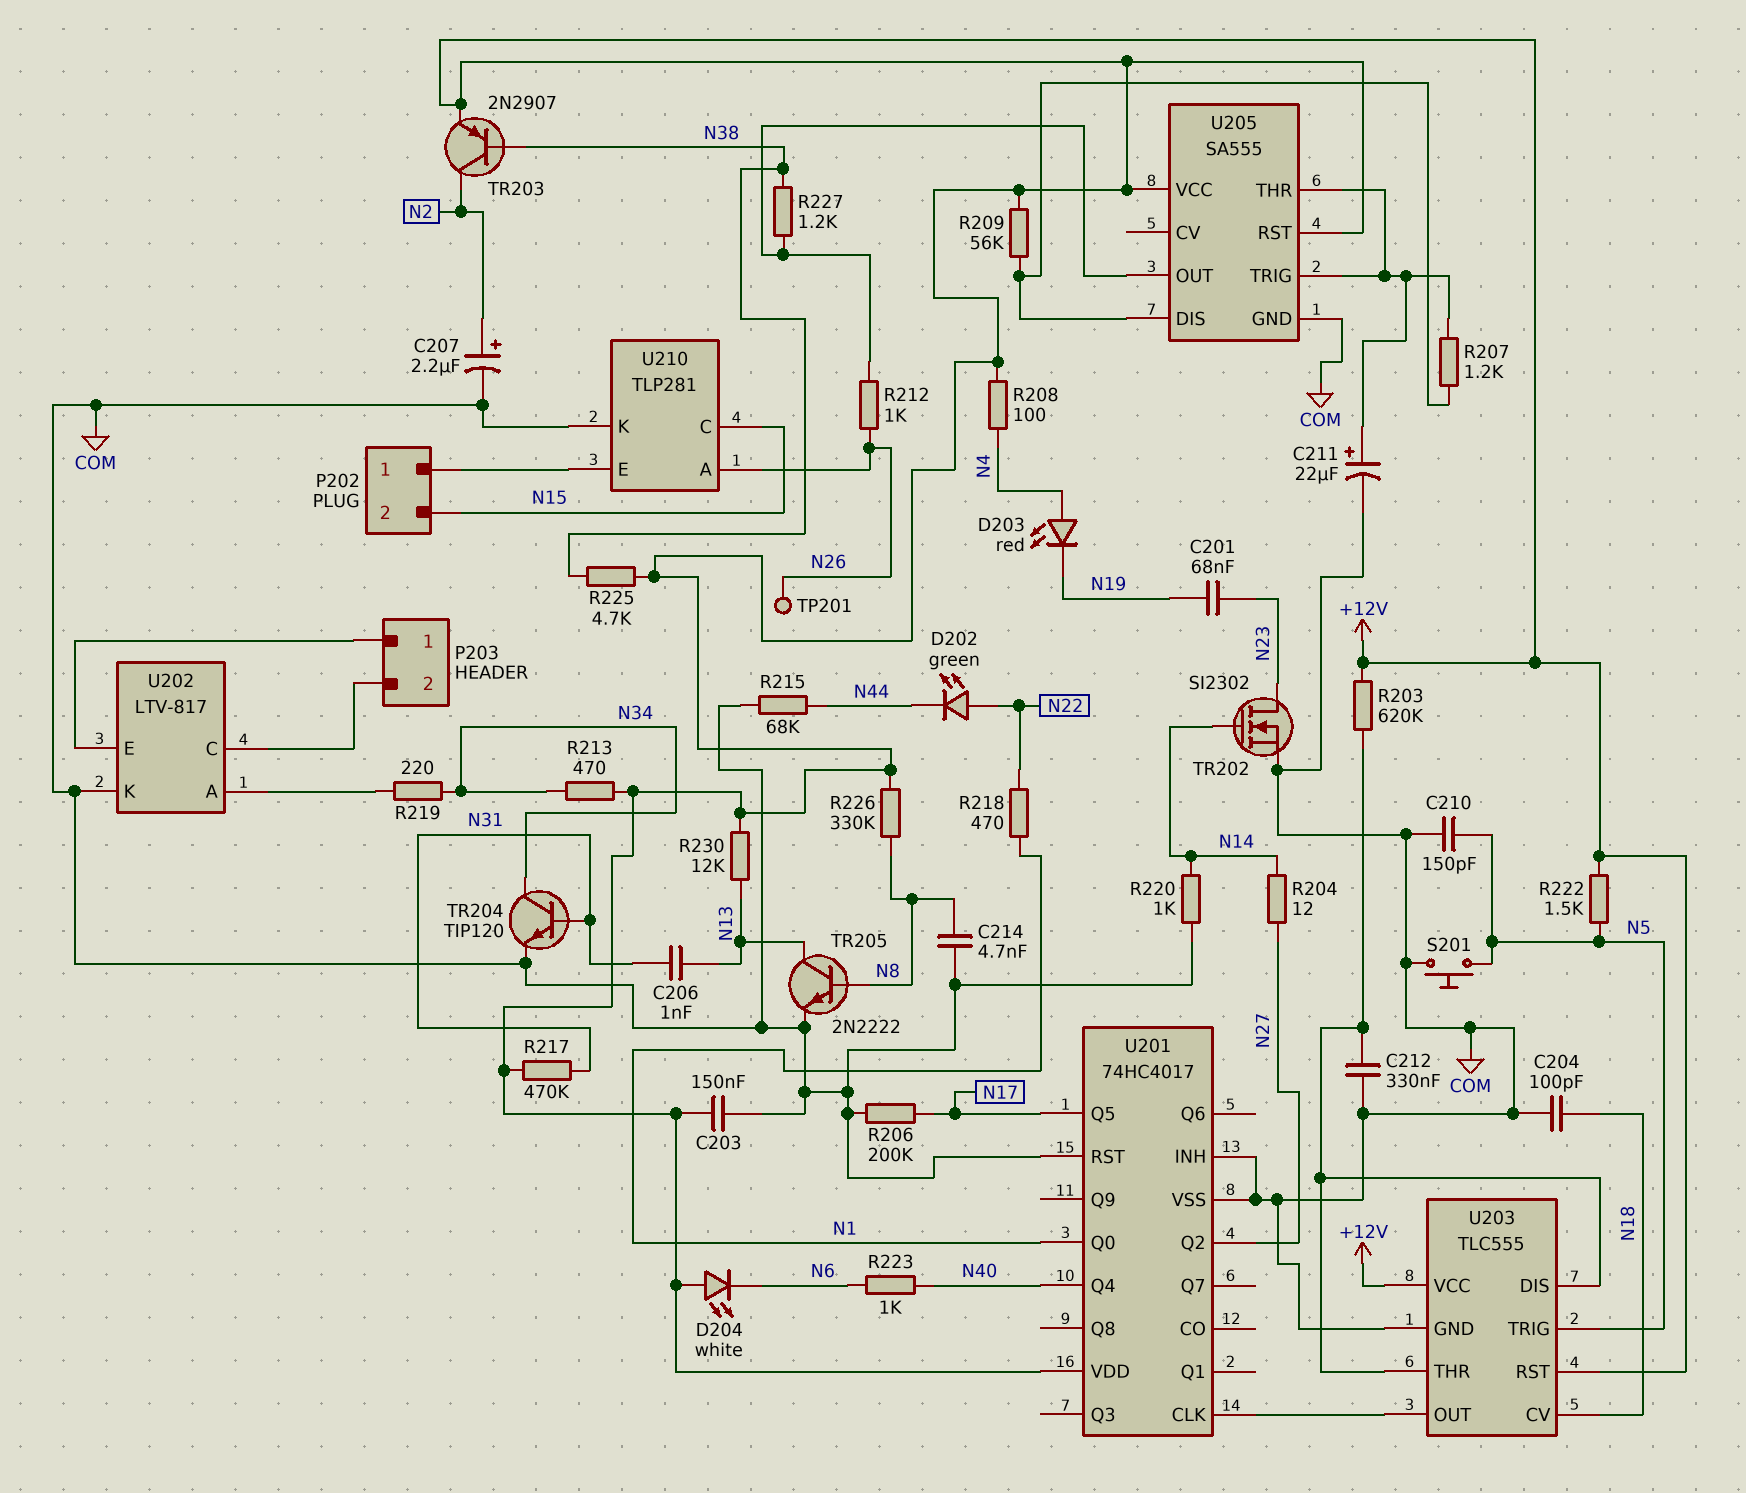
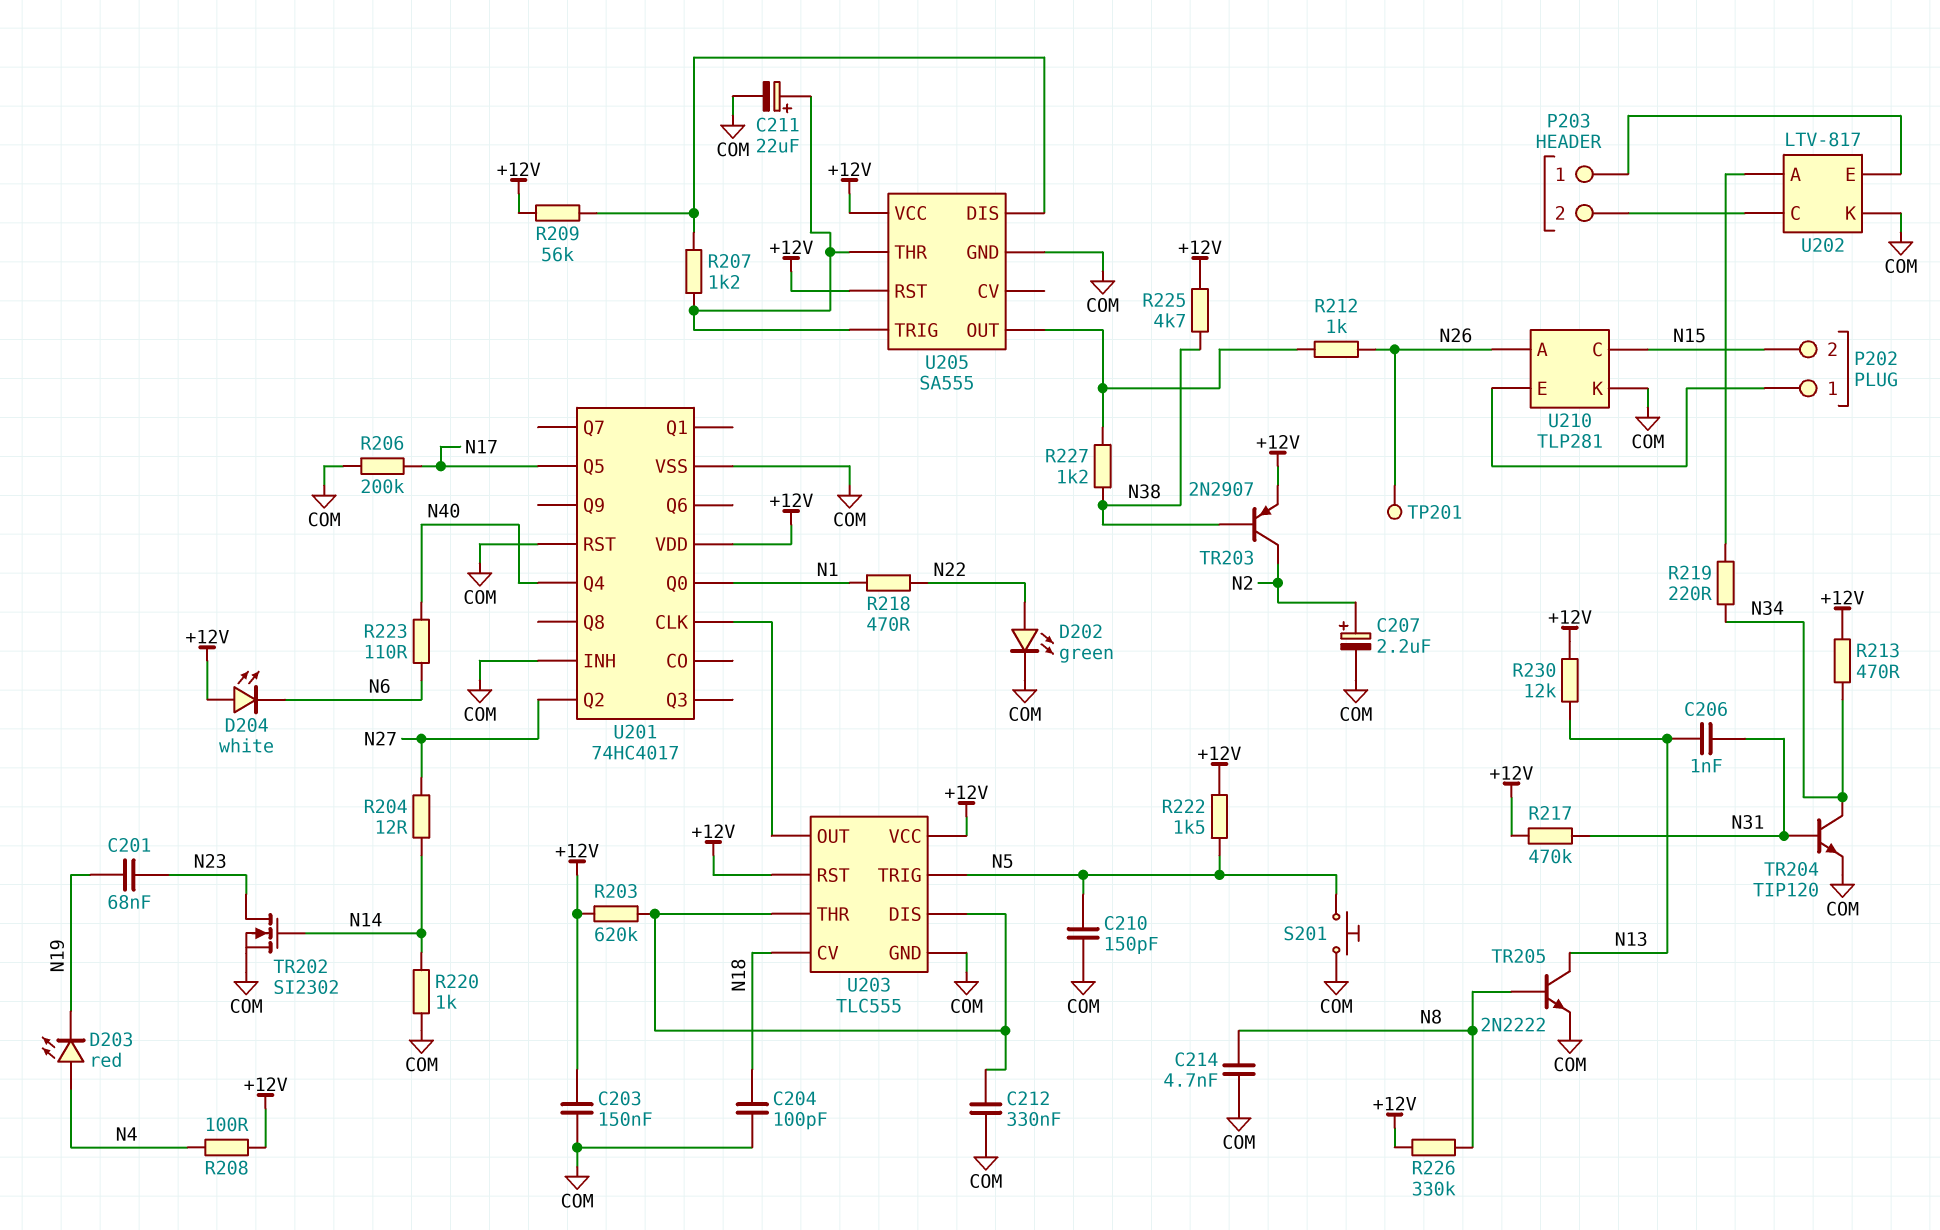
D202: LED green (A N22, K N44) -> LED green (A N22, K COM)
R215: 68k (COM, N44) -> none
R223: 1k (N6, N40) -> 110 (N6, N40)

